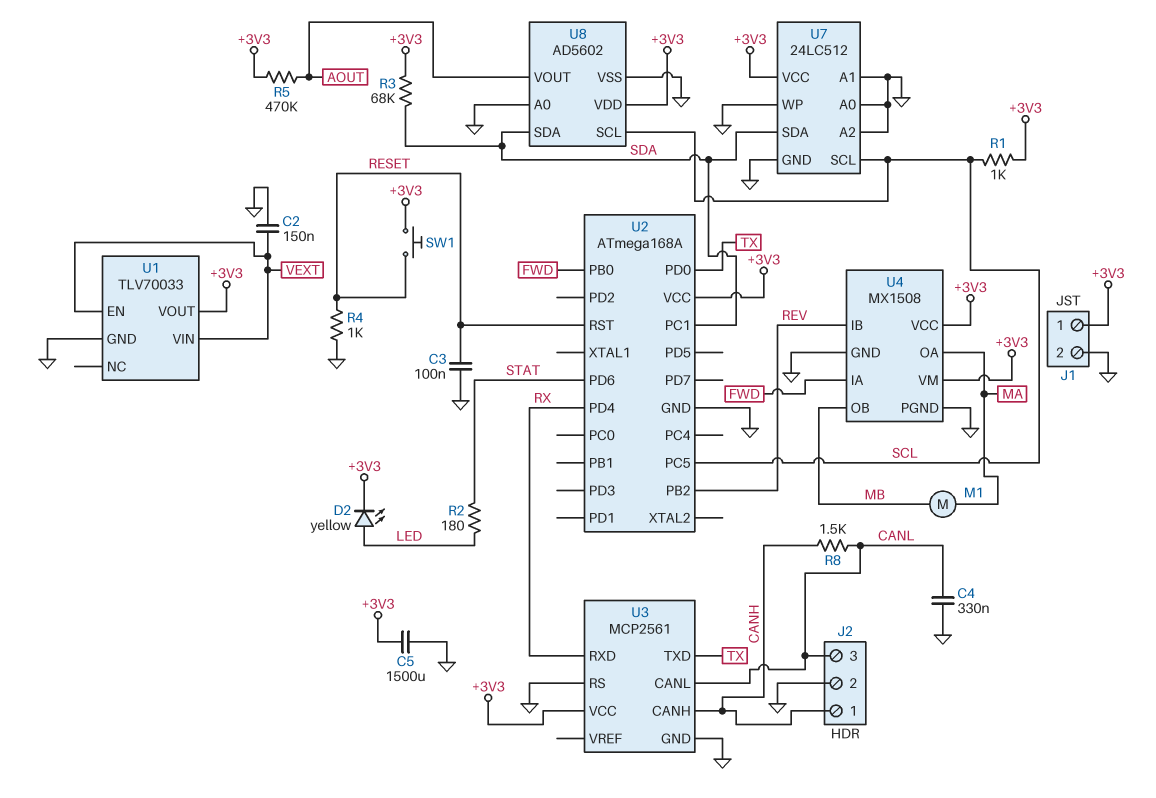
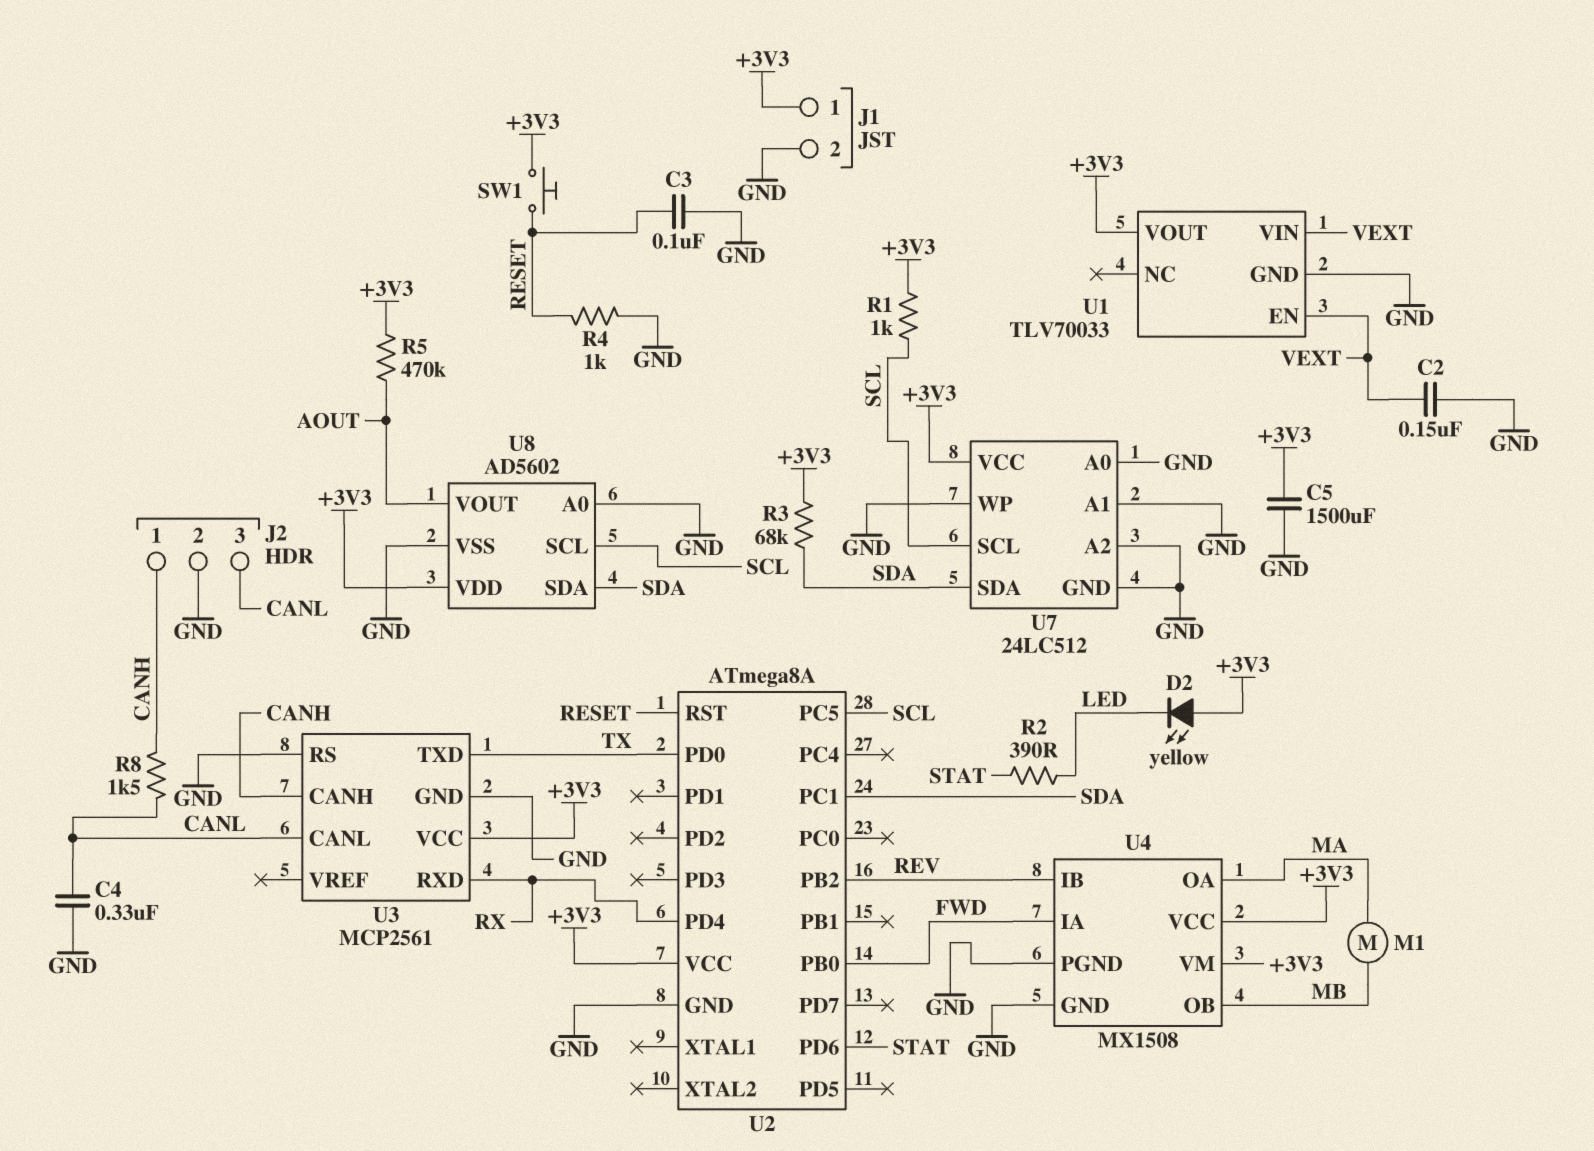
D2: LED yellow (A LED, K +3V3) -> LED yellow (A +3V3, K LED)
R2: 180 (LED, STAT) -> 390 (LED, STAT)
U2: ATmega168A -> ATmega8A

